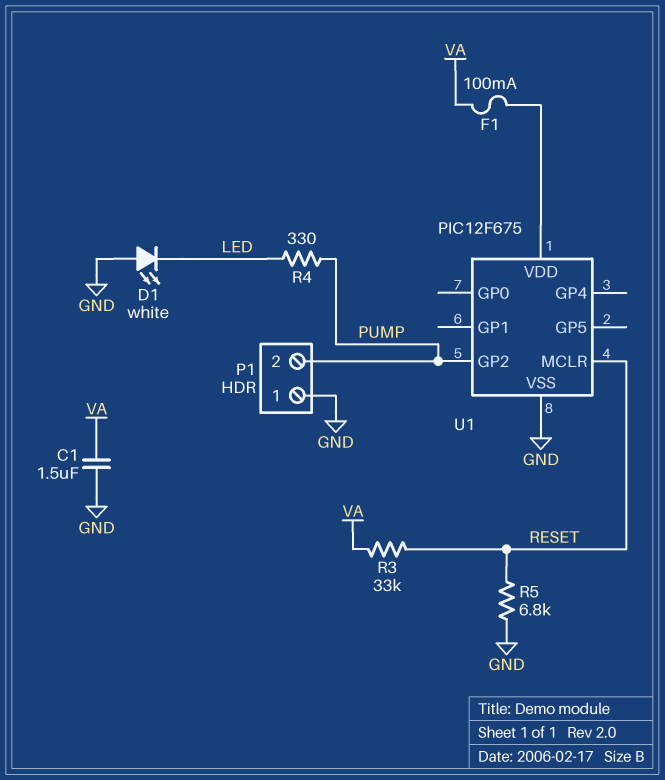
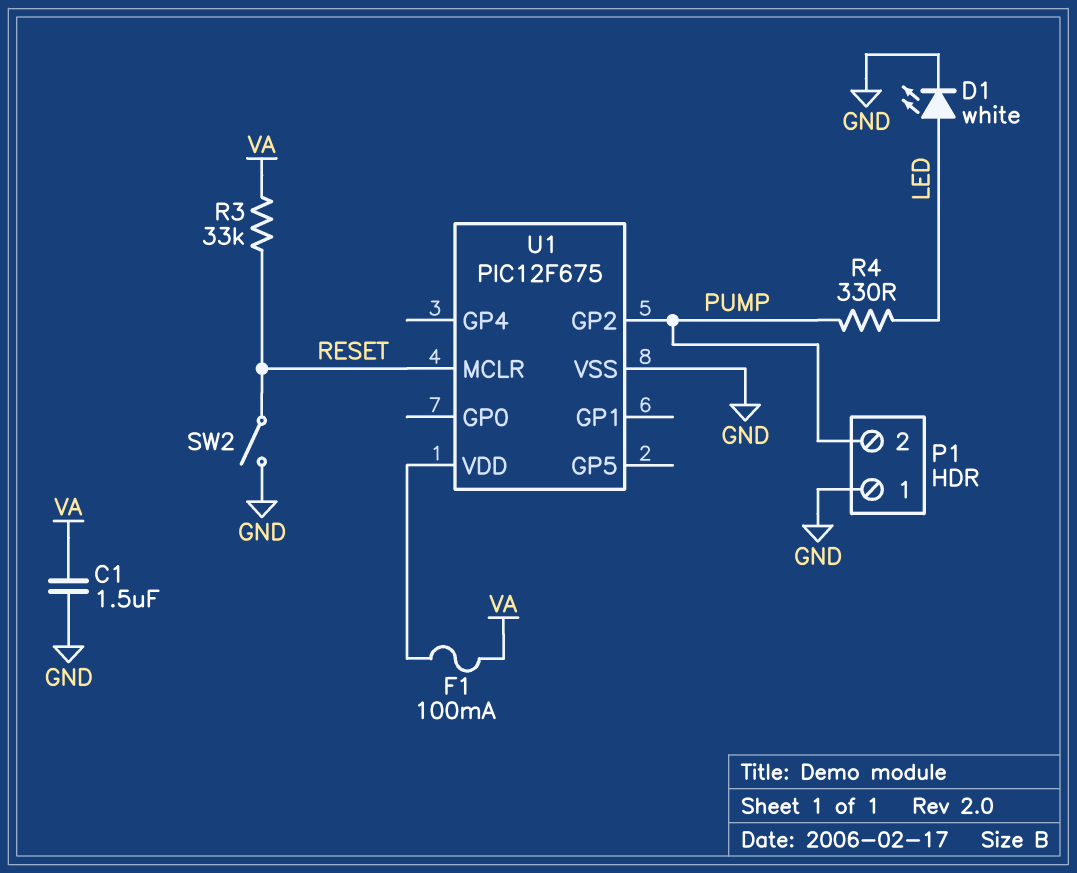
D1: LED white (A GND, K LED) -> LED white (A LED, K GND)
R5: 6.8k (GND, RESET) -> none
SW2: none -> switch (GND, RESET)

